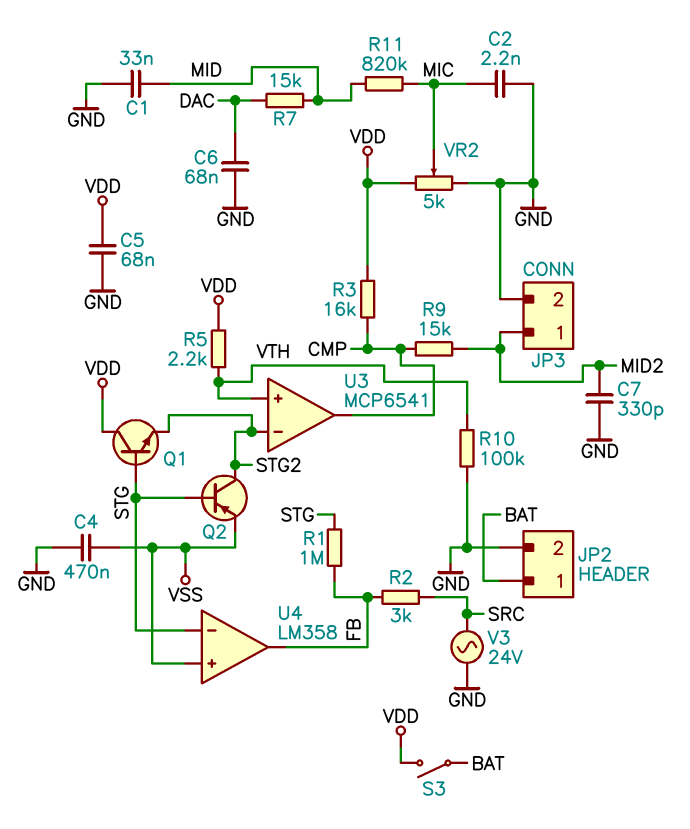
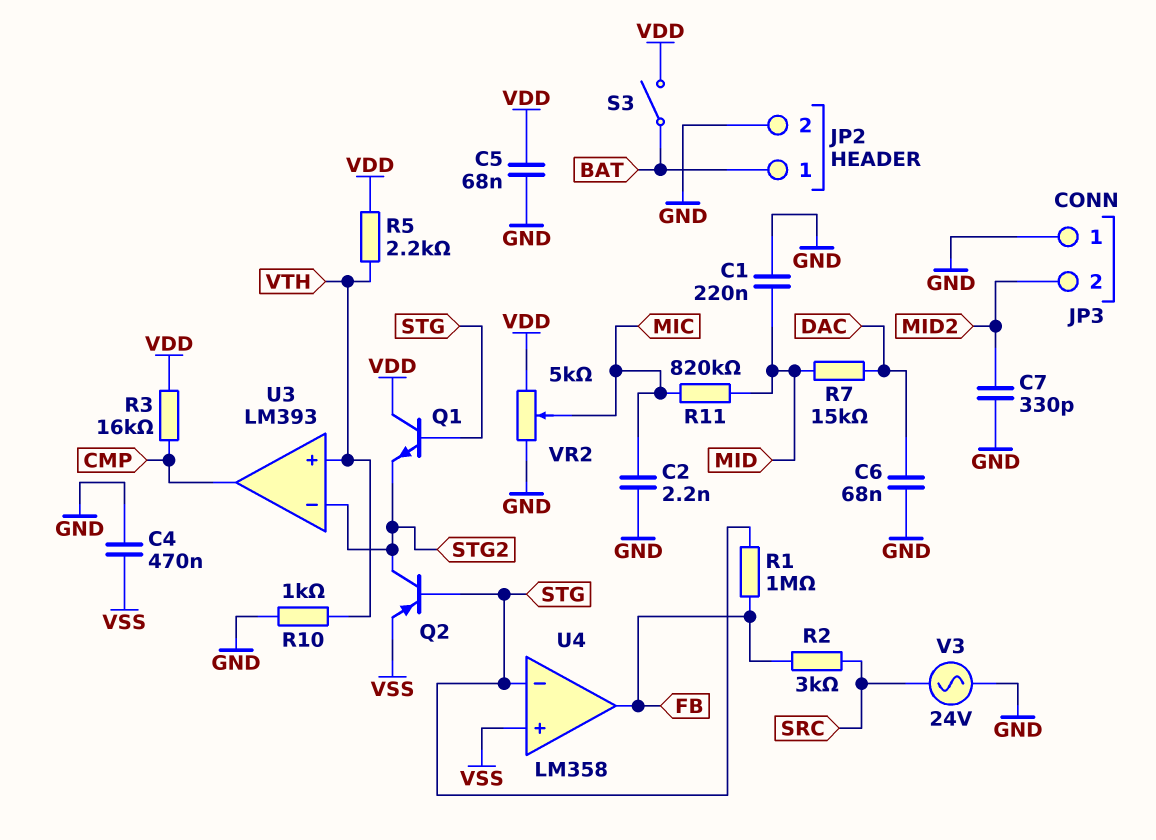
C1: 33nF (GND, MID) -> 220nF (GND, MID)
JP3 pin 1: MID2 -> GND
JP3 pin 2: GND -> MID2
R9: 15k (CMP, MID2) -> none
R10: 100k (GND, VTH) -> 1k (GND, VTH)
U3: MCP6541 -> LM393

